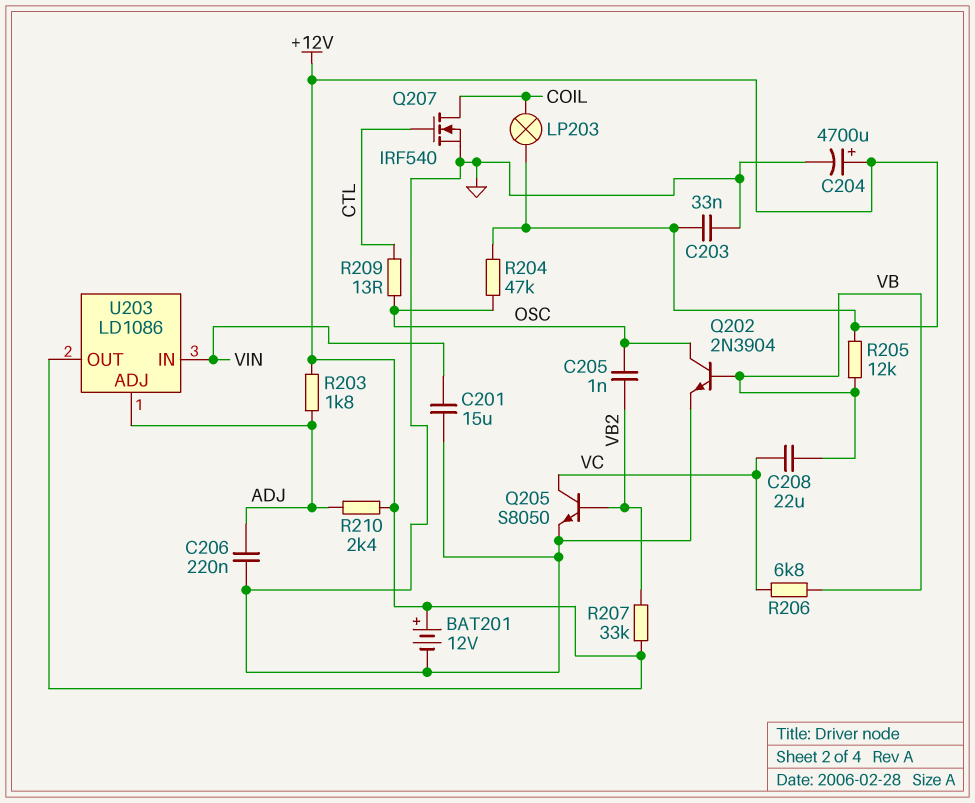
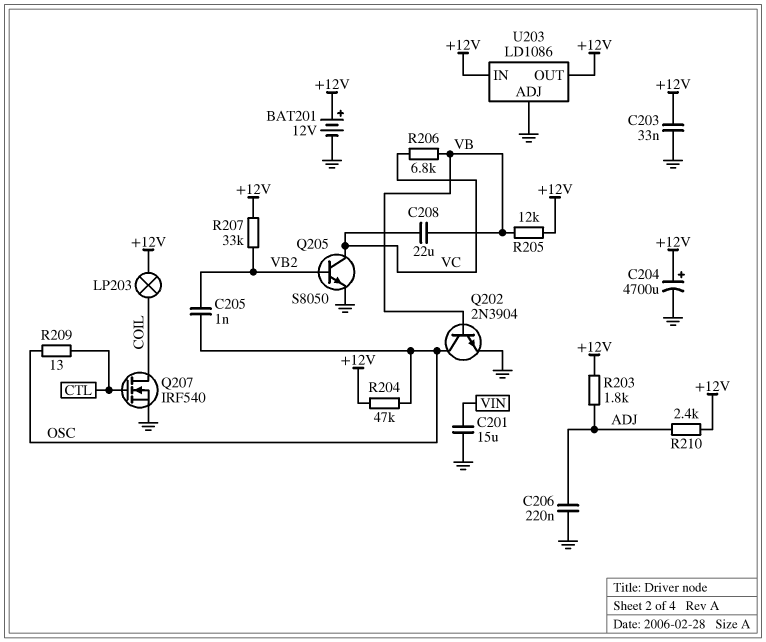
U203 pin ADJ: ADJ -> GND
U203 pin IN: VIN -> +12V

